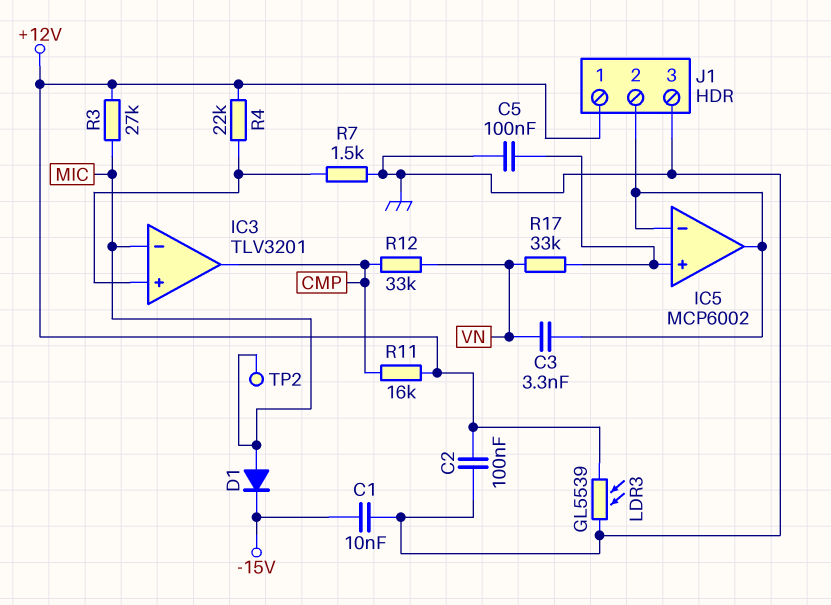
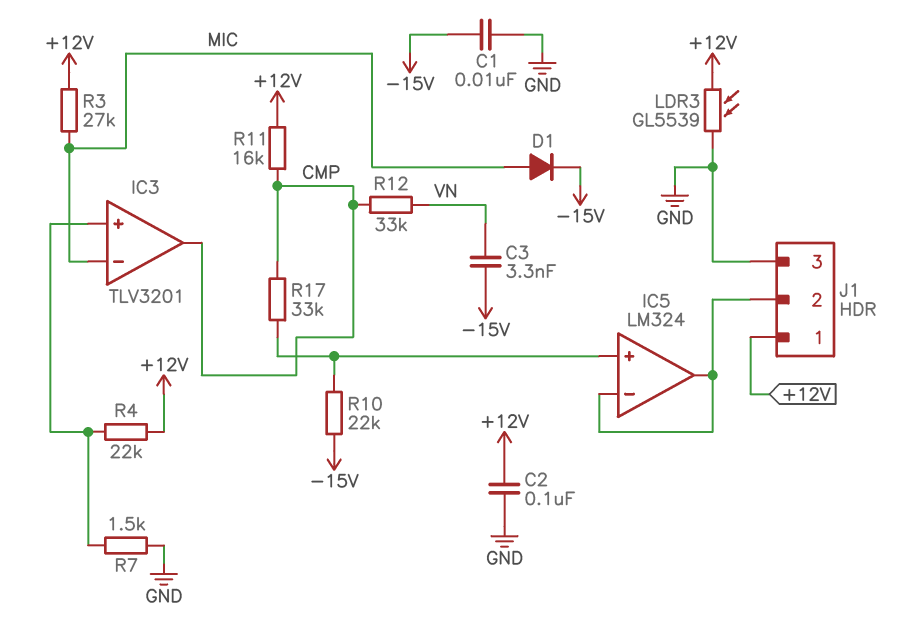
C3: 3.3nF (IC5/in-, VN) -> 3.3nF (-15V, VN)
C5: 100nF (GND, IC5/in+) -> none
IC5: MCP6002 -> LM324
R10: none -> 22k (-15V, IC5/in+)
R17: 33k (IC5/in+, VN) -> 33k (CMP, IC5/in+)
TP2: test point (MIC) -> none

